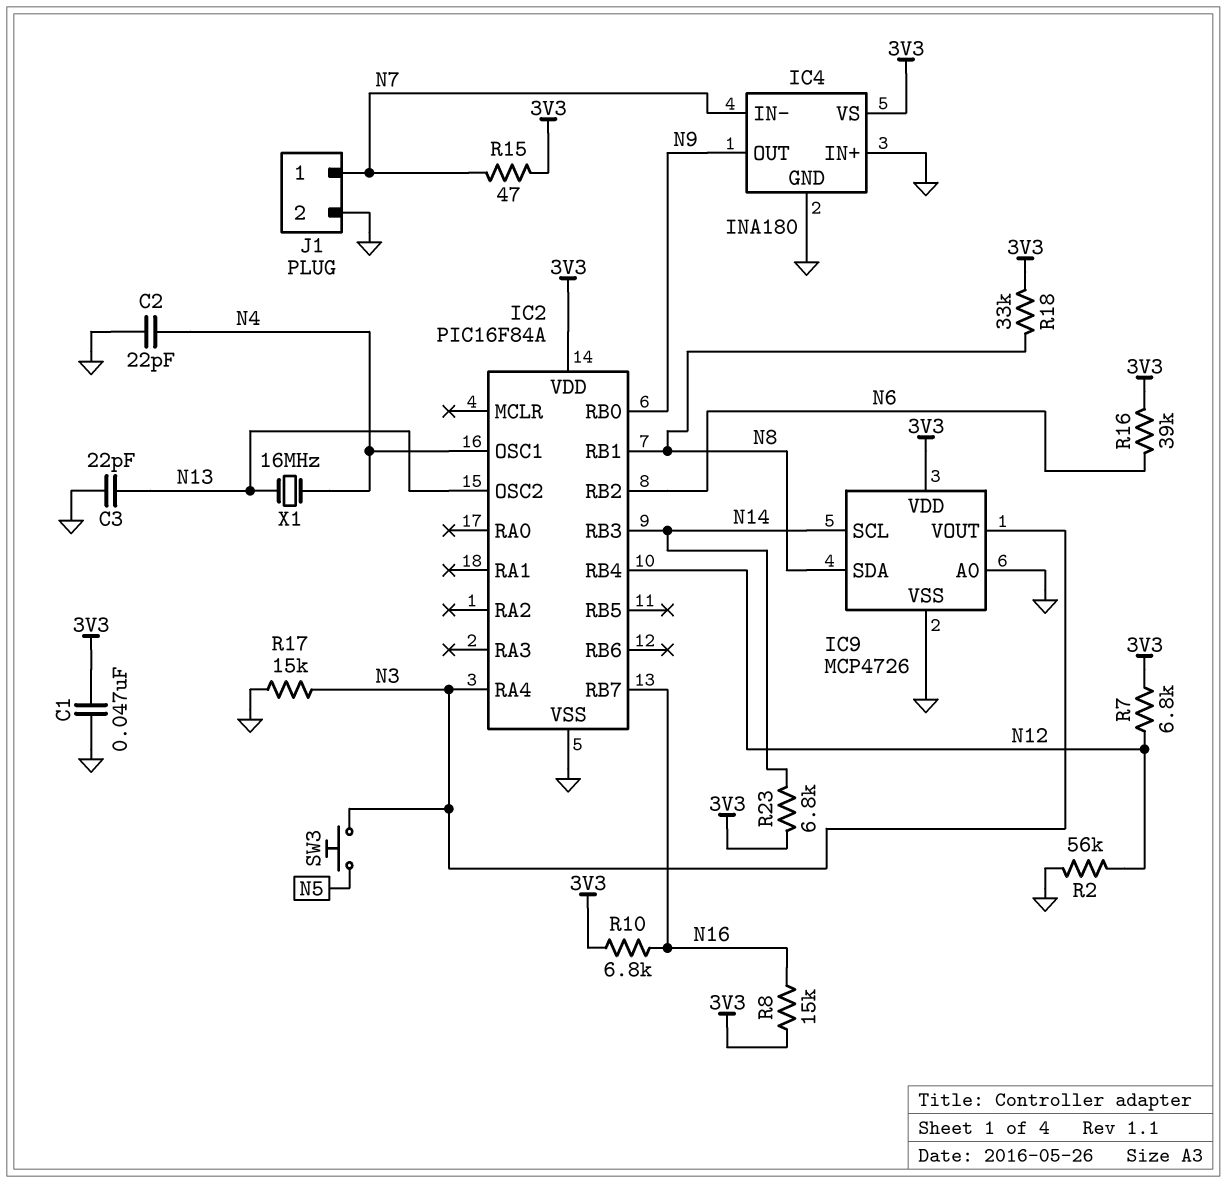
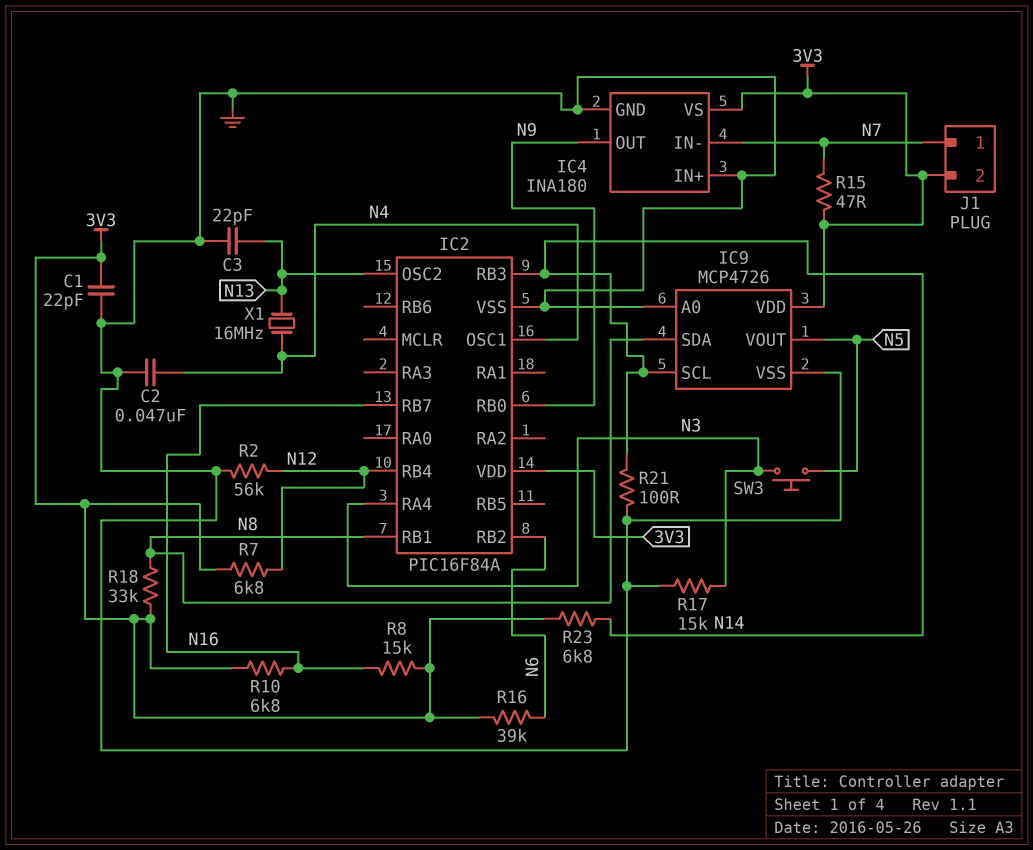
C1: 47nF (3V3, GND) -> 22pF (3V3, GND)
C2: 22pF (GND, N4) -> 47nF (GND, N4)
IC9 pin VOUT: N3 -> N5
J1 pin 2: GND -> 3V3
R21: none -> 100 (GND, N14)

